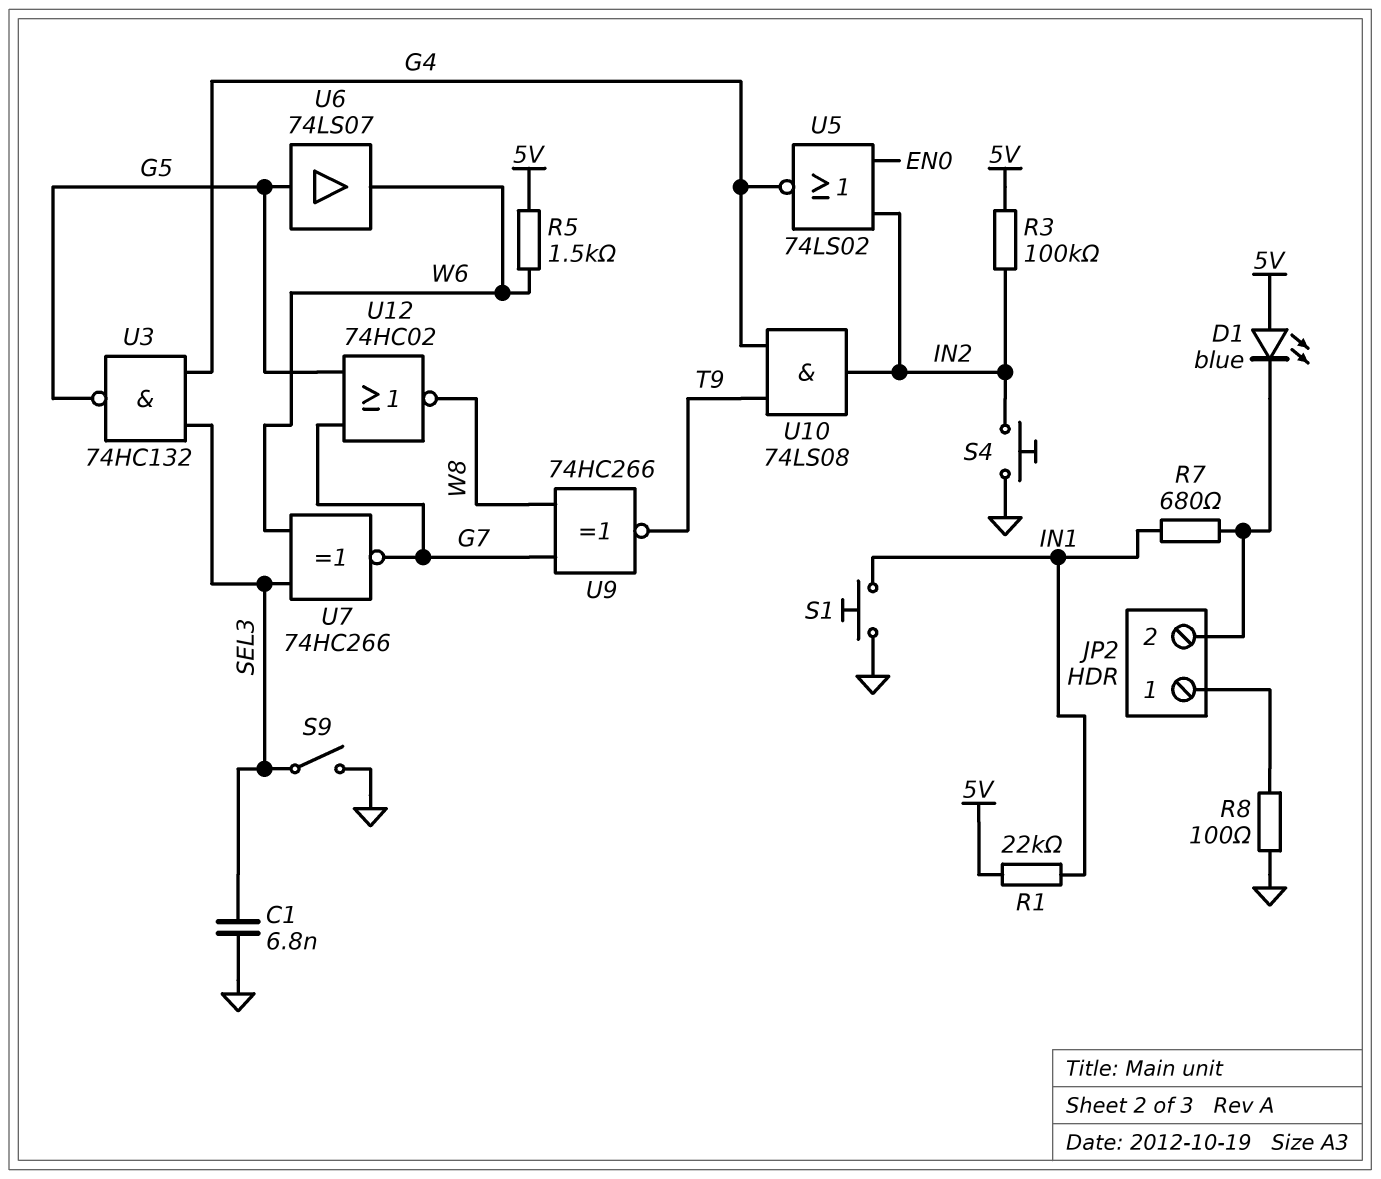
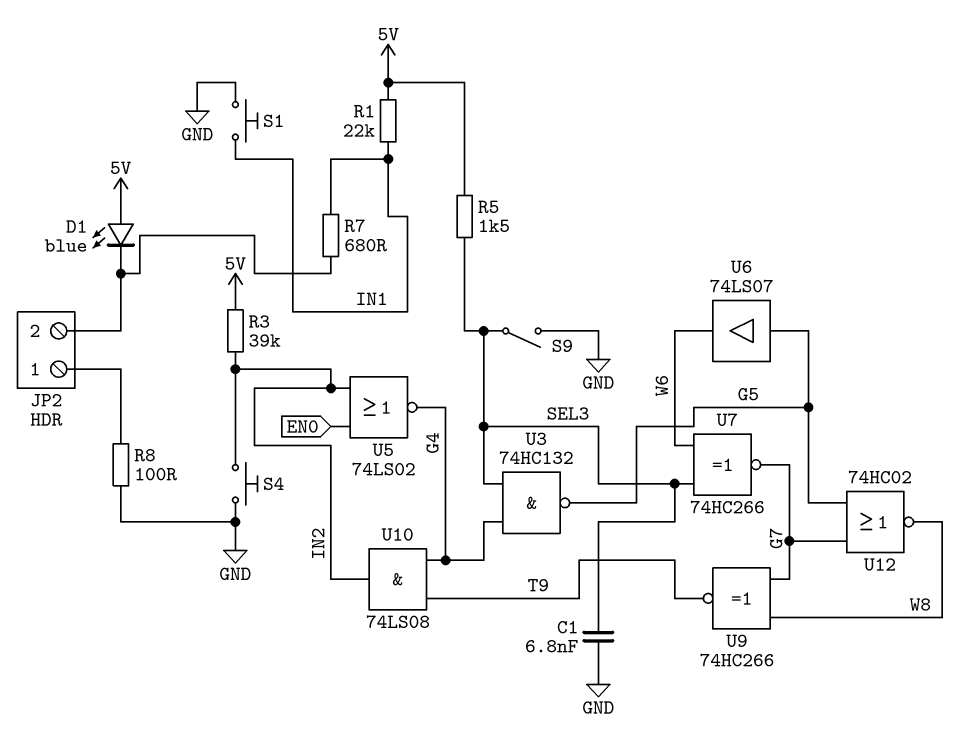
R3: 100k (5V, IN2) -> 39k (5V, IN2)
R5: 1.5k (5V, W6) -> 1.5k (5V, SEL3)

